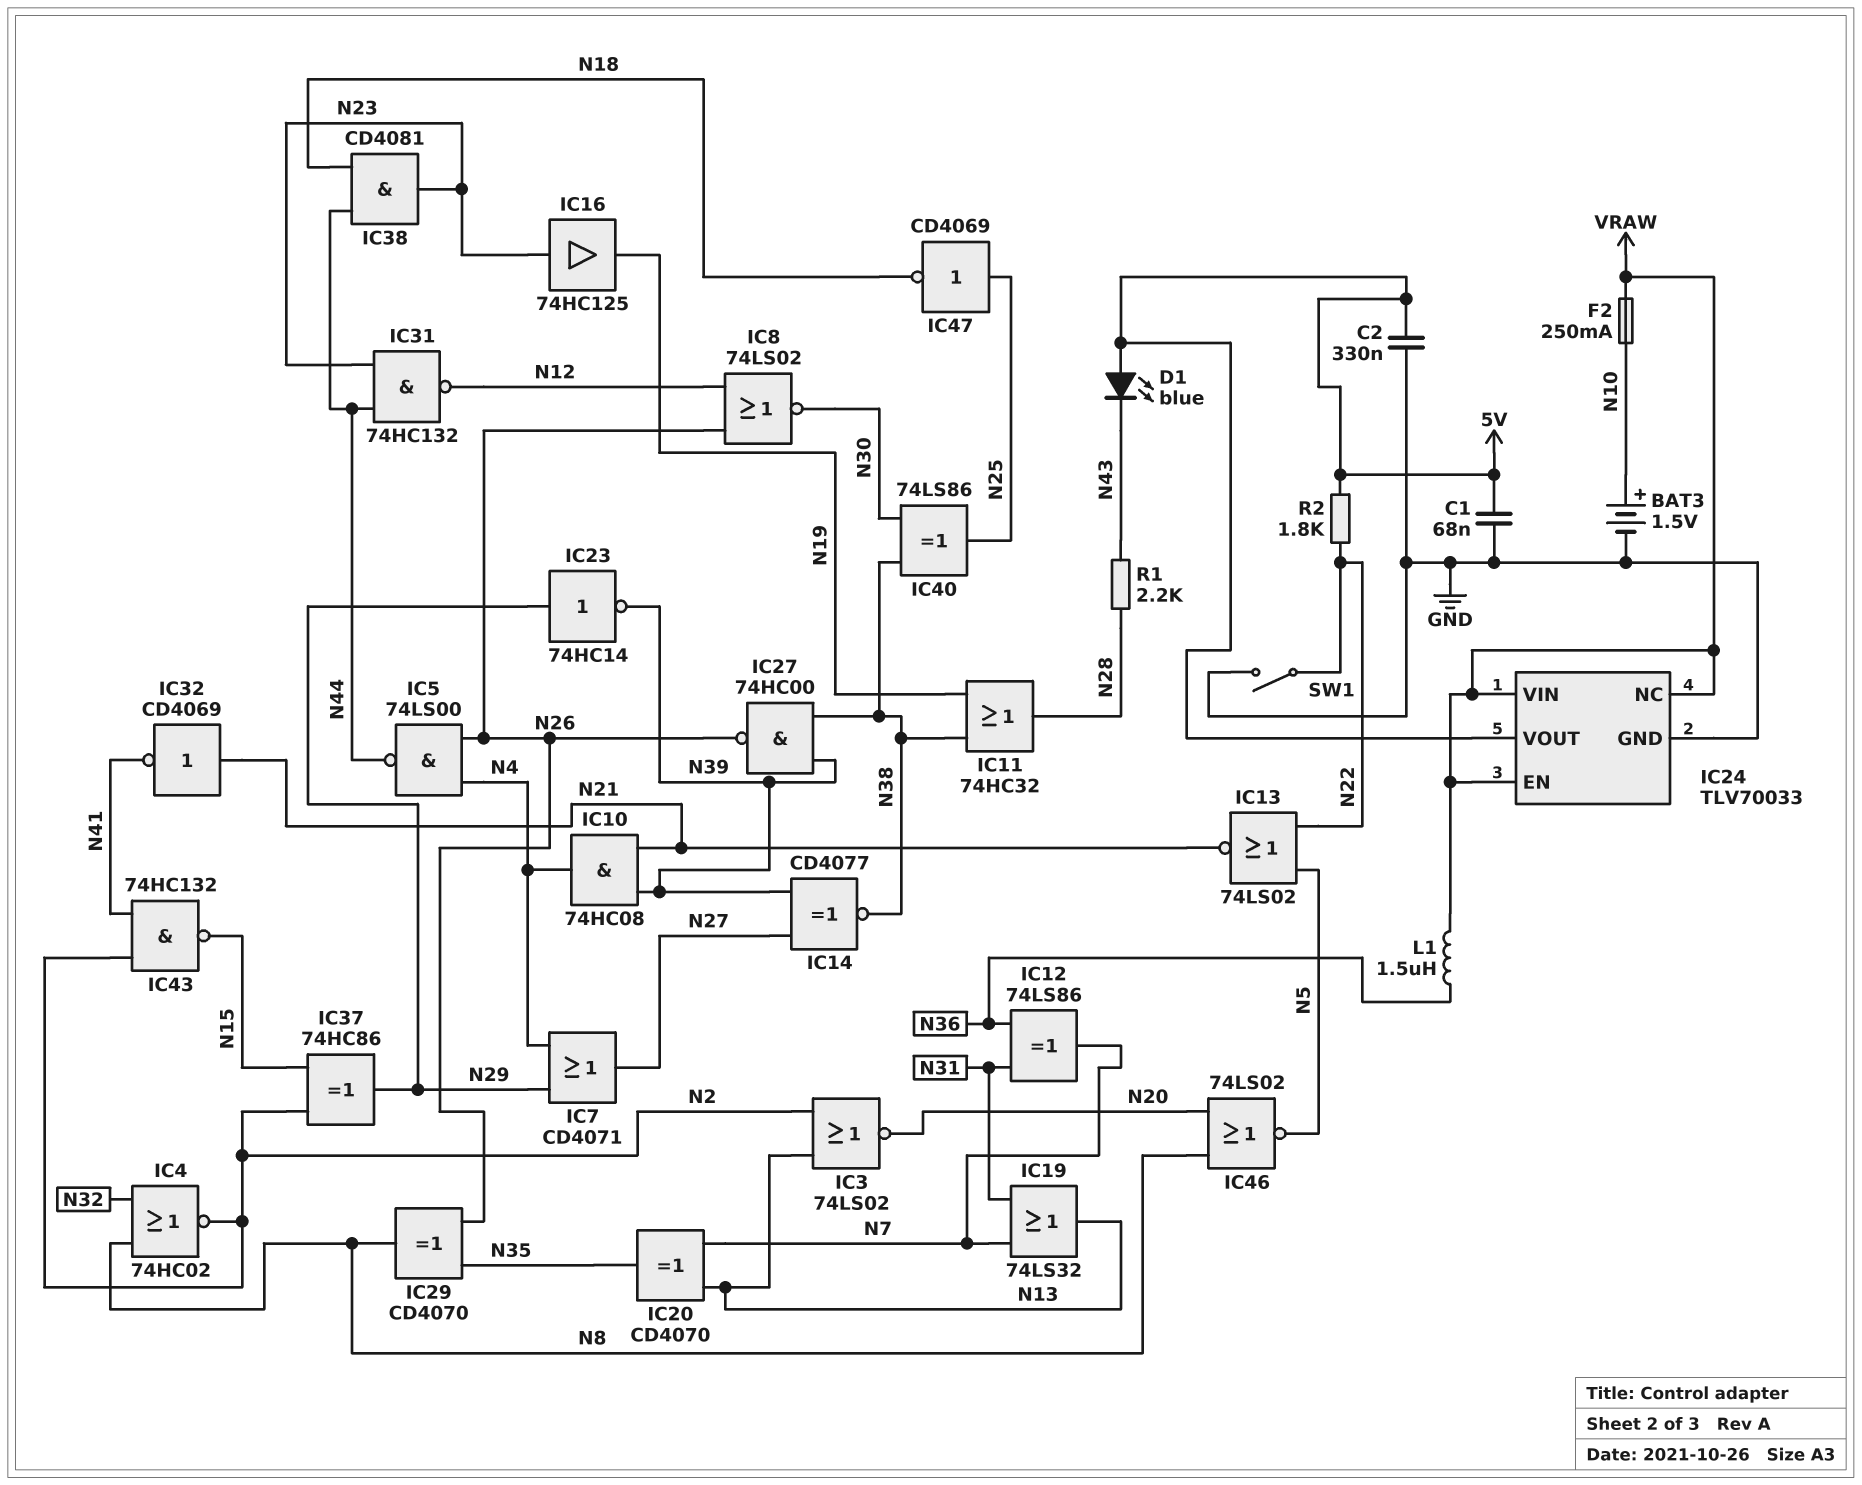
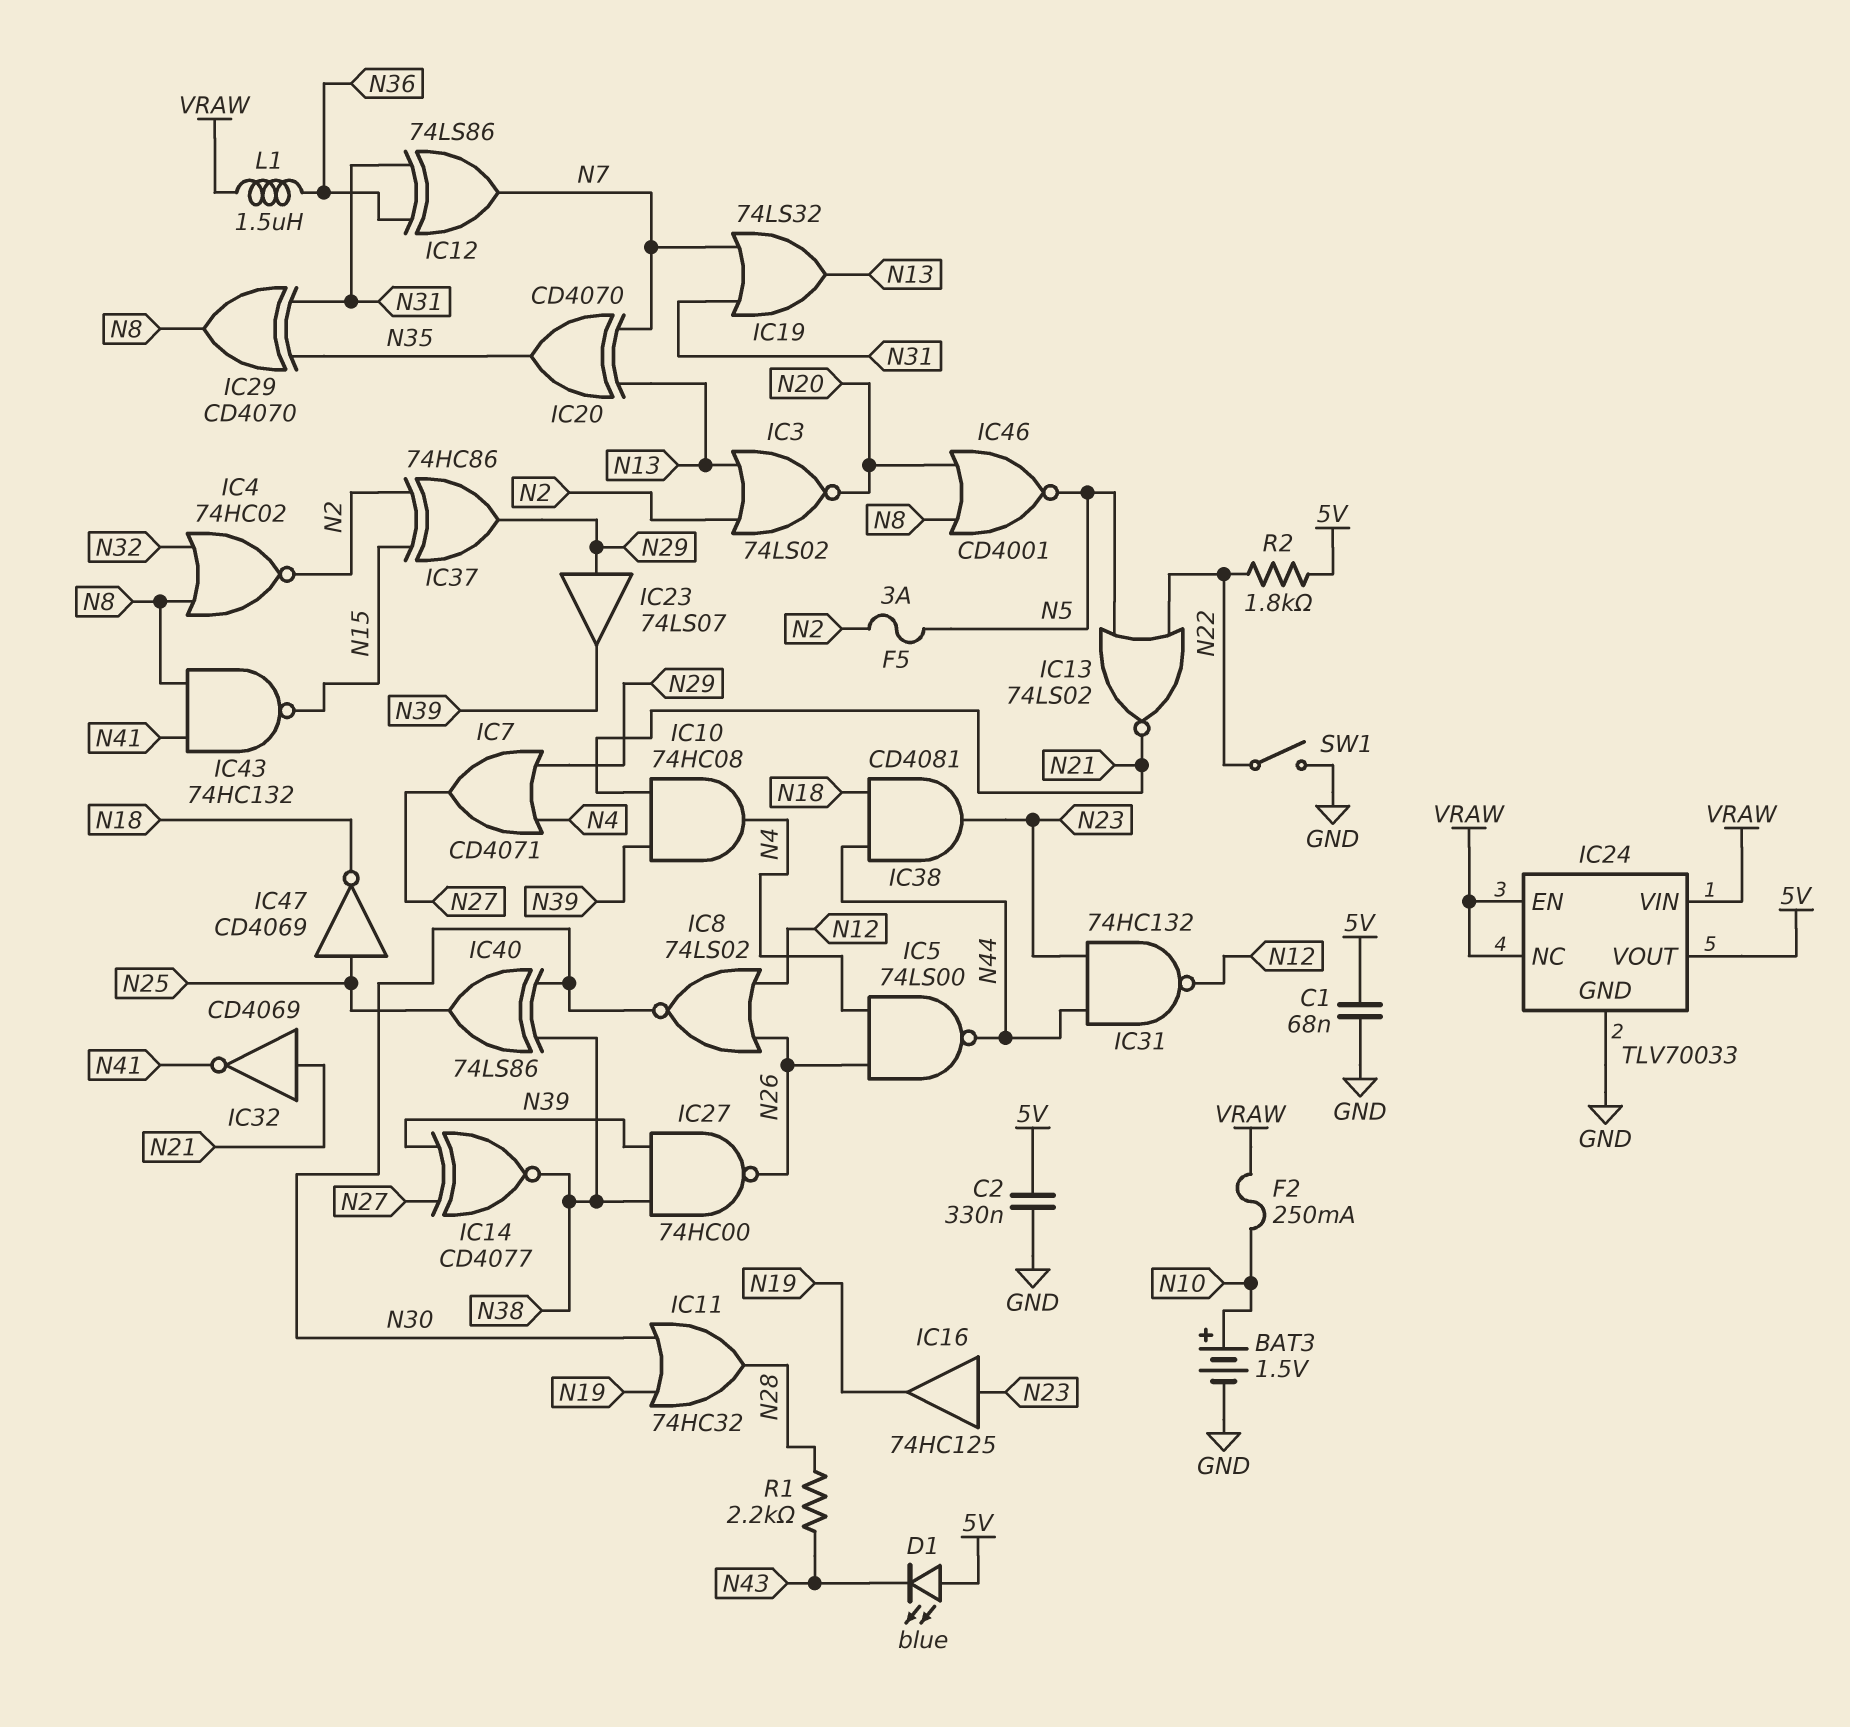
F5: none -> 3A (N2, N5)
IC11: OR 74HC32 (in N19, in N38, out N28) -> OR 74HC32 (in N19, in N30, out N28)
IC23: NOT 74HC14 (in N29, out N39) -> buffer 74LS07 (in N29, out N39)
IC29: XOR CD4070 (in N26, in N35, out N8) -> XOR CD4070 (in N31, in N35, out N8)
IC43: NAND 74HC132 (in N2, in N41, out N15) -> NAND 74HC132 (in N8, in N41, out N15)
IC46: NOR 74LS02 (in N8, in N20, out N5) -> NOR CD4001 (in N8, in N20, out N5)

